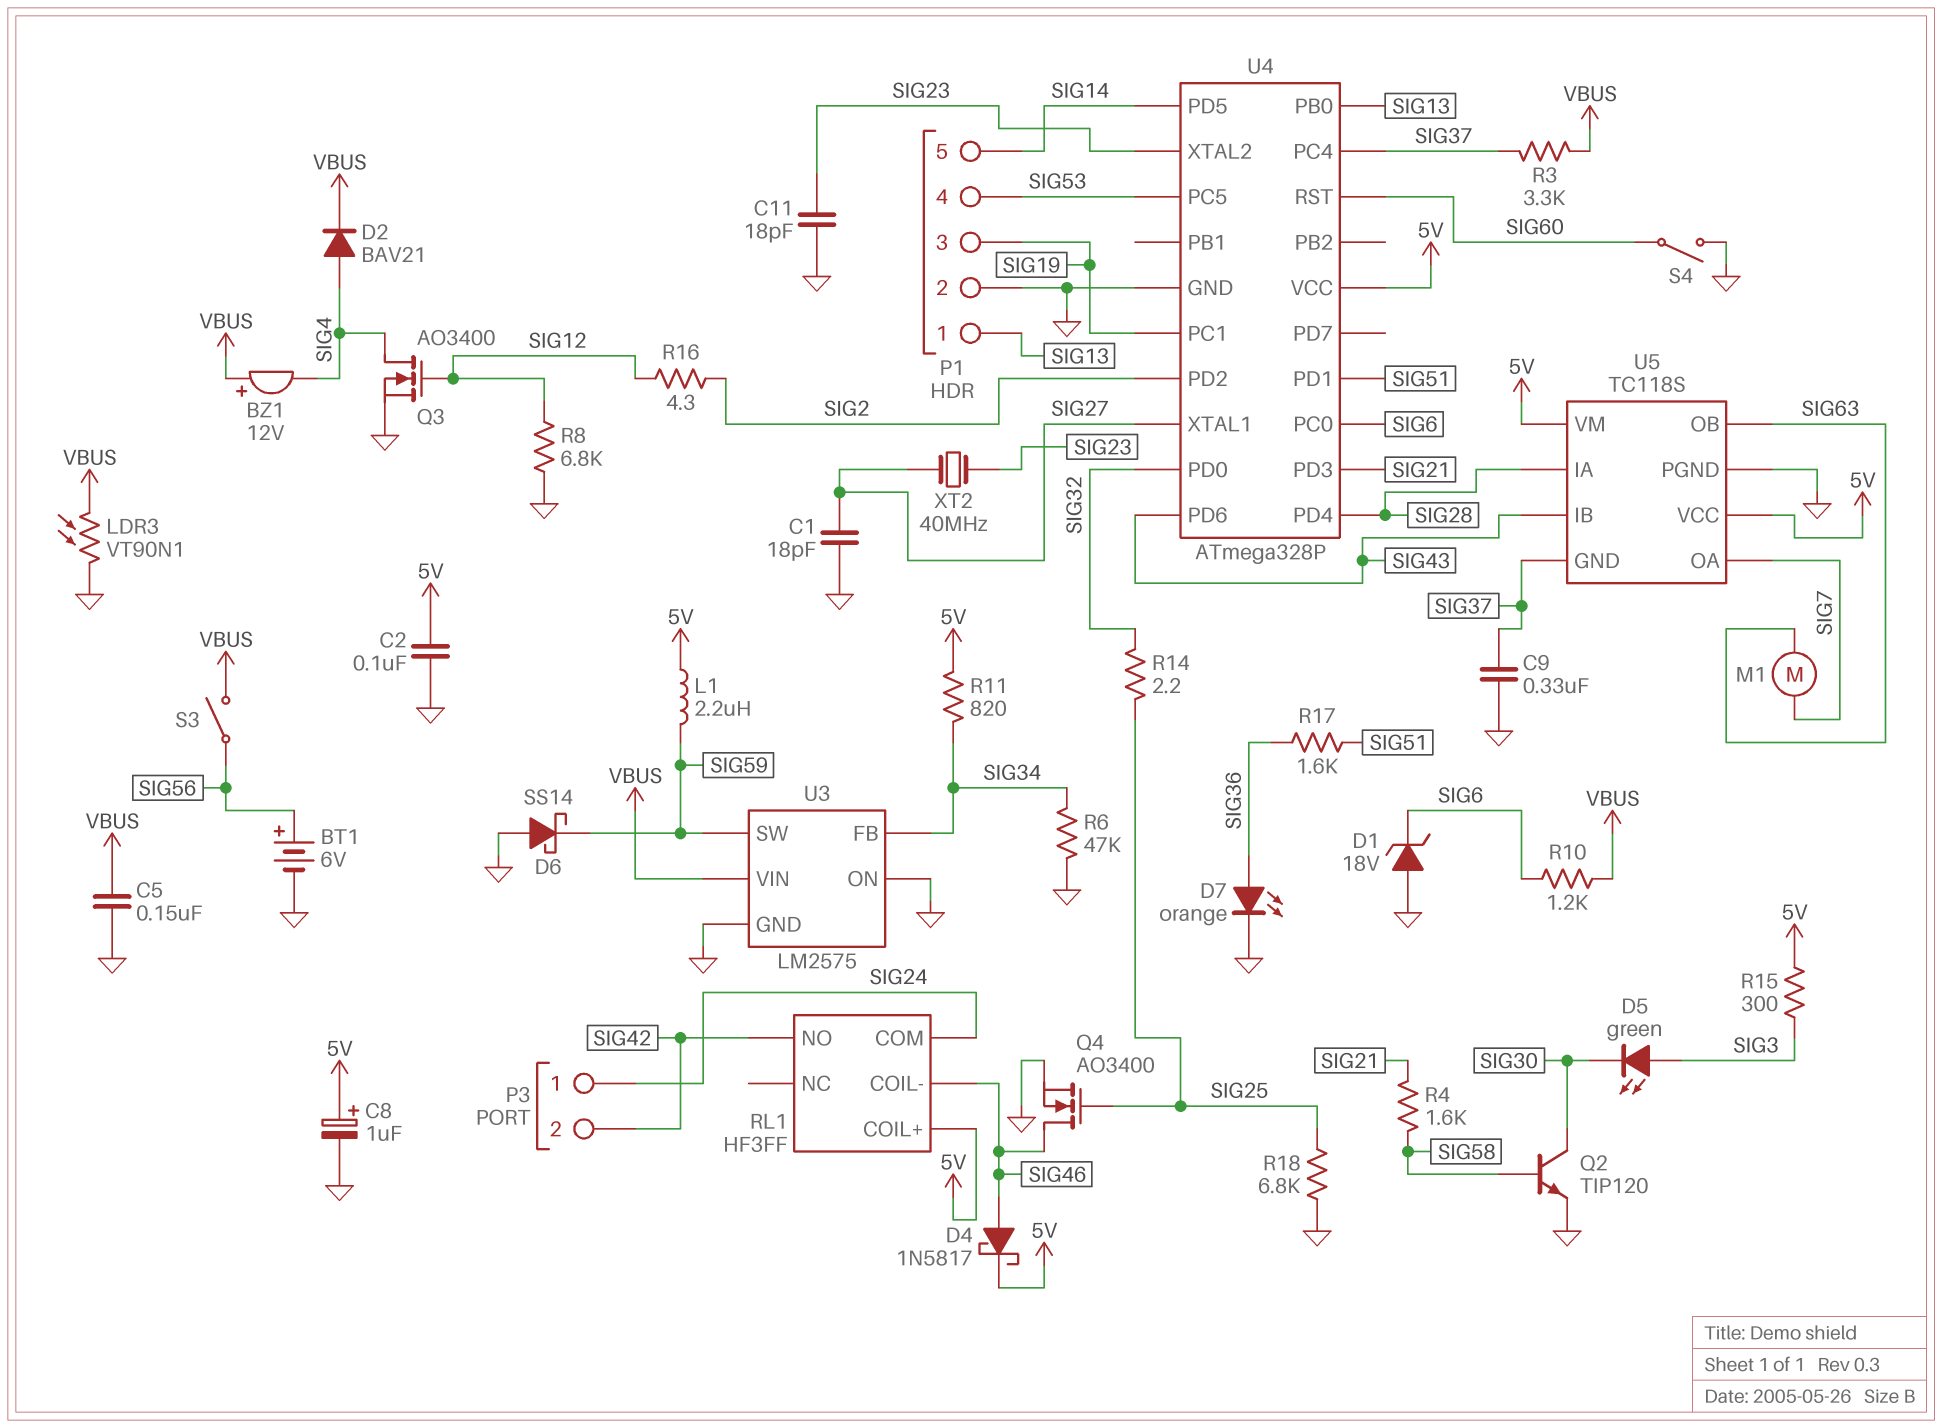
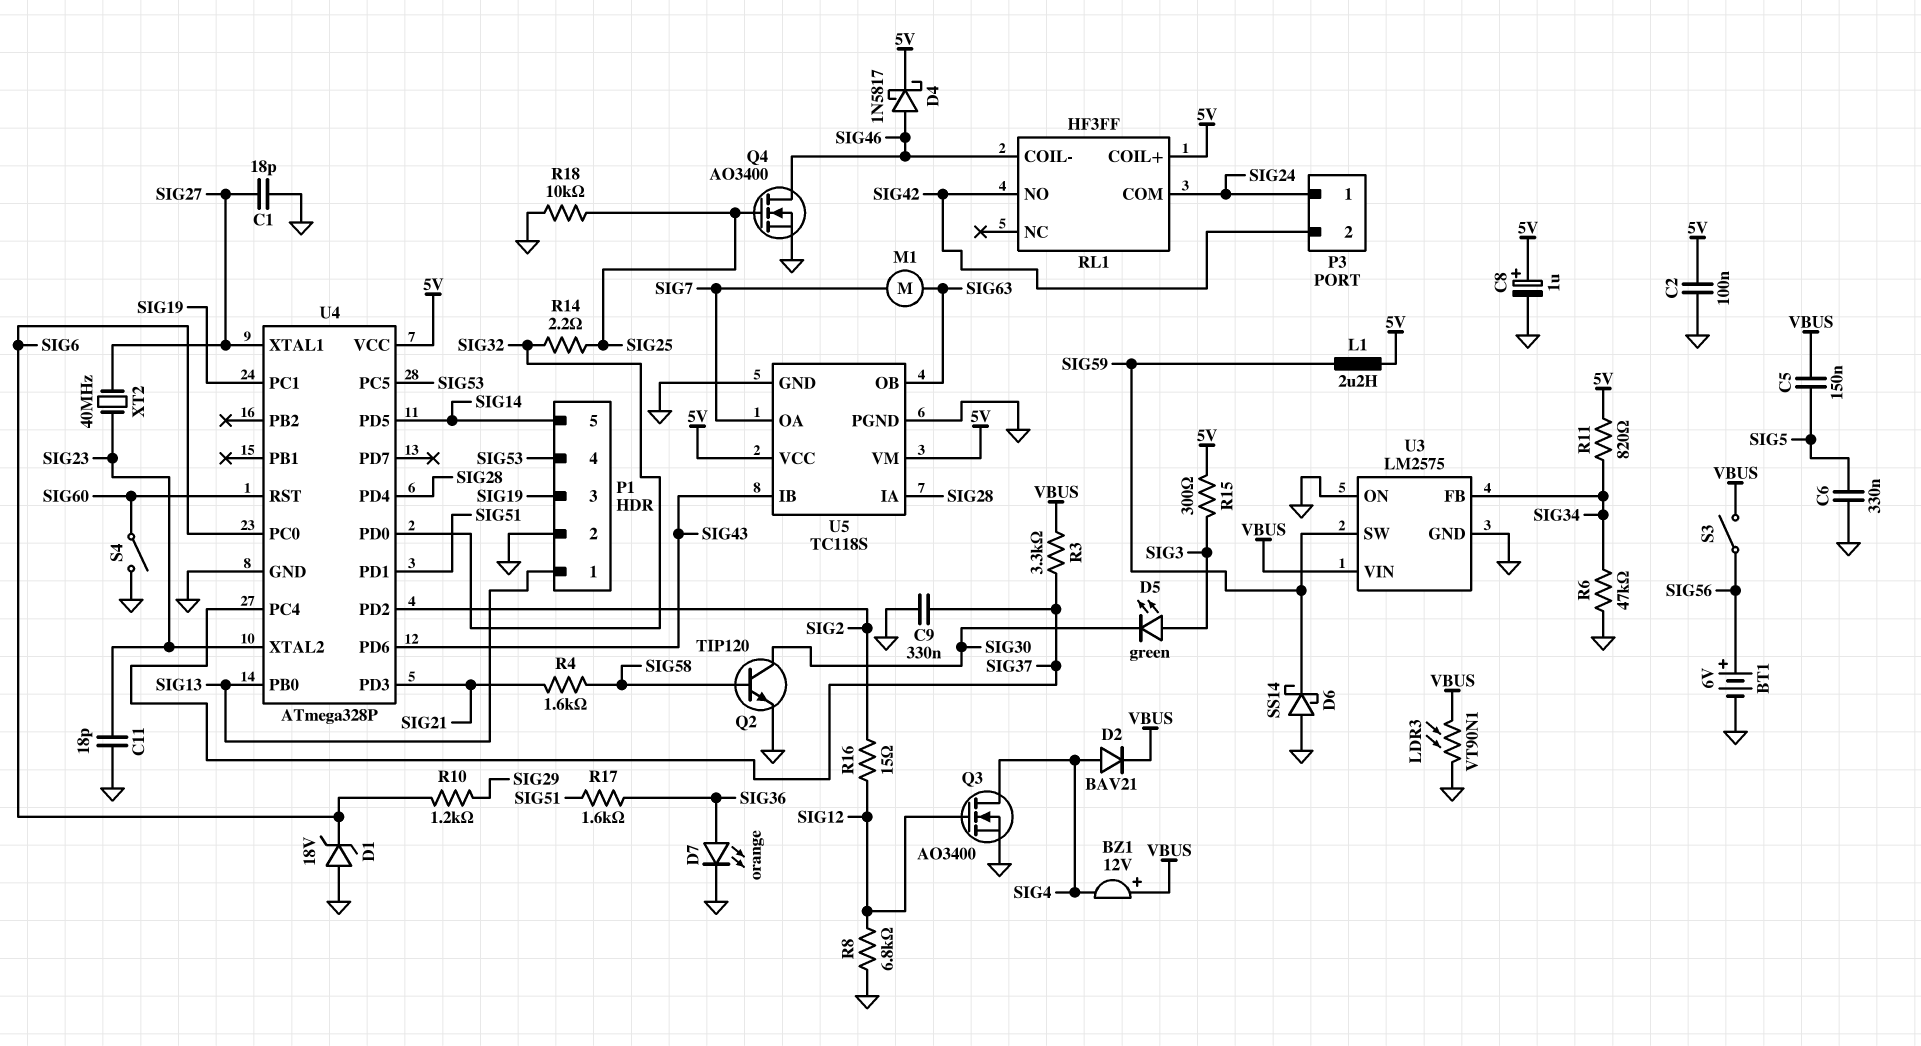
C5: 150nF (GND, VBUS) -> 150nF (SIG5, VBUS)
C6: none -> 330nF (GND, SIG5)
R10: 1.2k (SIG6, VBUS) -> 1.2k (SIG6, SIG29)
R16: 4.3 (SIG2, SIG12) -> 15 (SIG2, SIG12)
R18: 6.8k (GND, SIG25) -> 10k (GND, SIG25)
U5 pin GND: SIG37 -> GND

